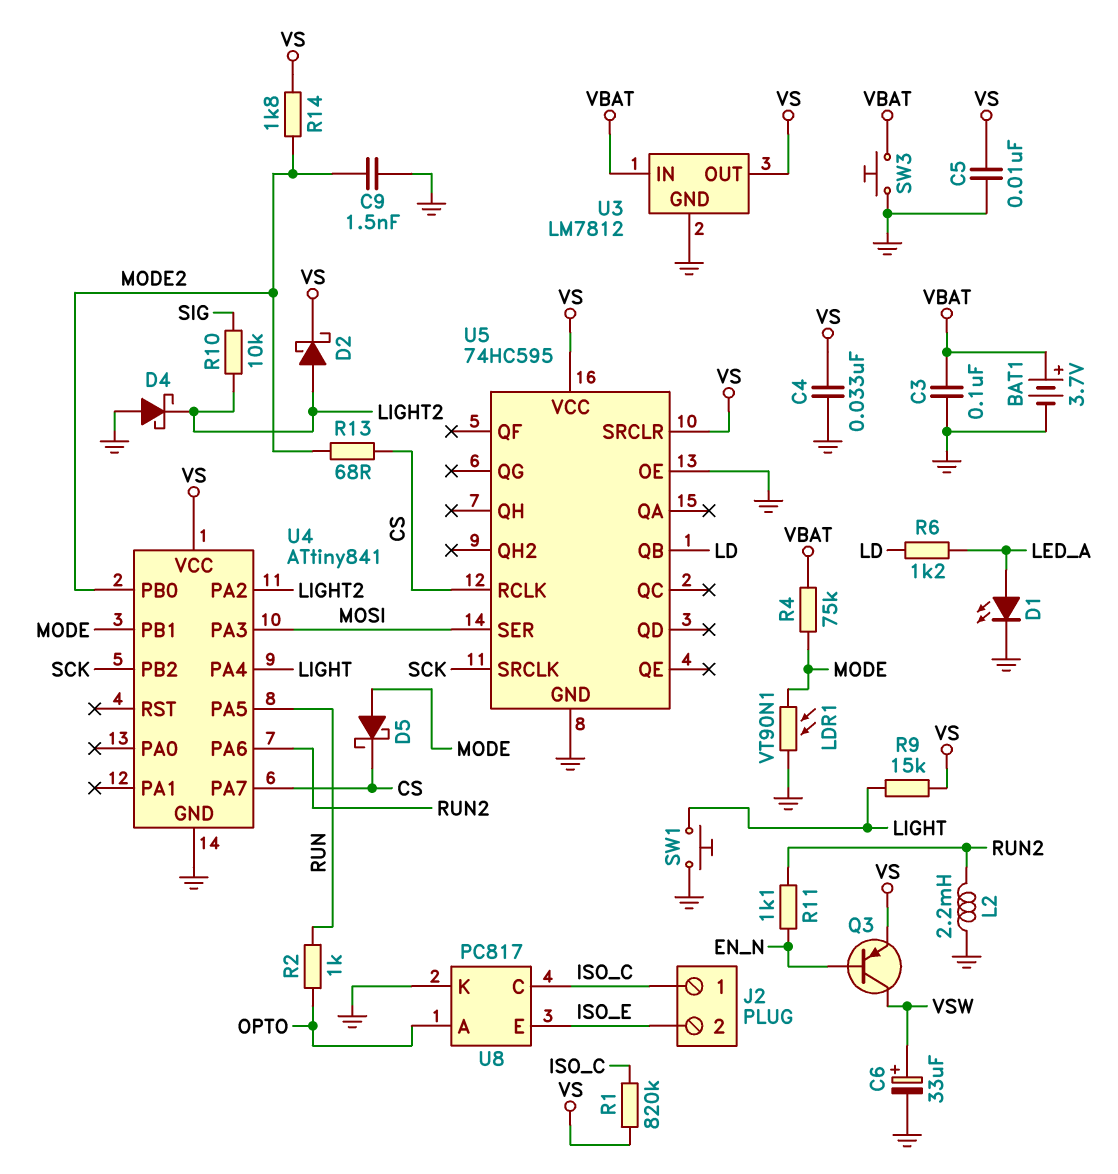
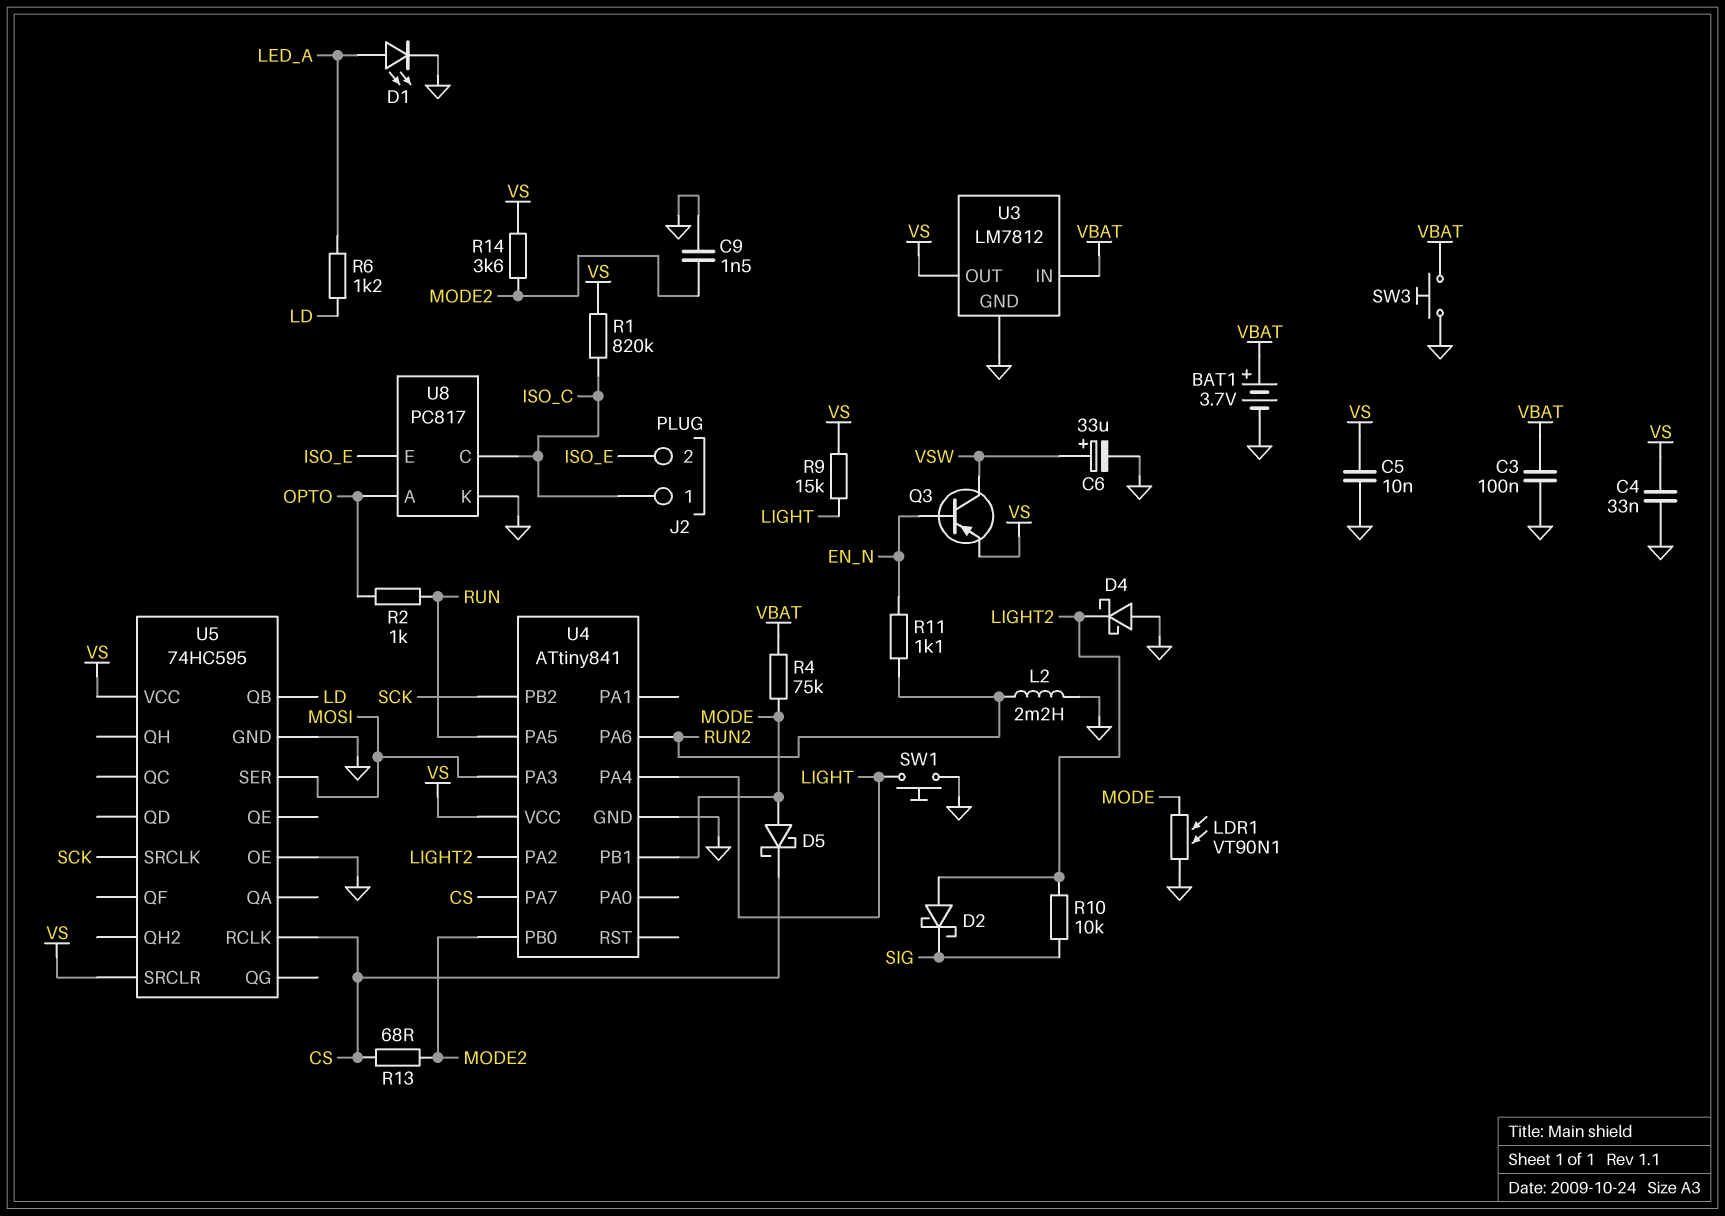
D2: schottky (A LIGHT2, K VS) -> schottky (A LIGHT2, K SIG)
R14: 1.8k (MODE2, VS) -> 3.6k (MODE2, VS)

